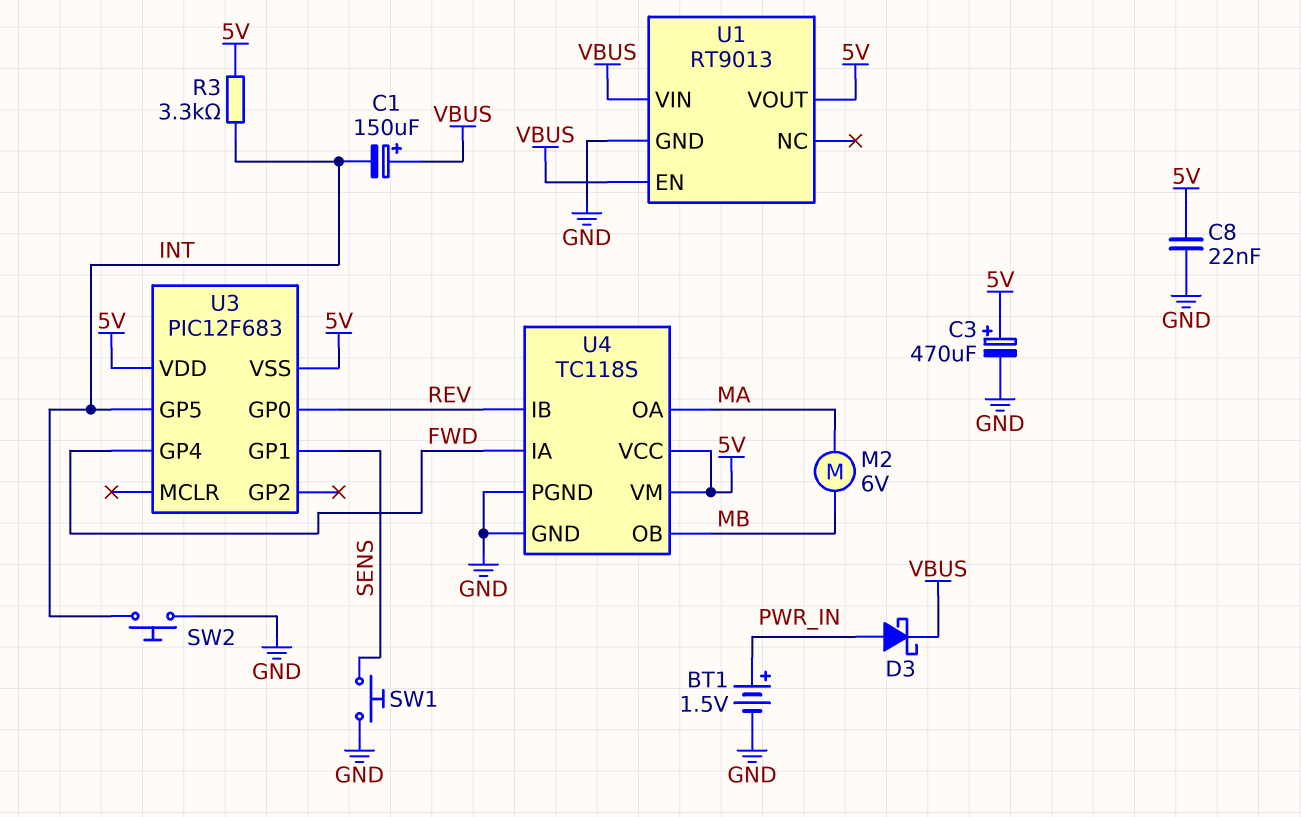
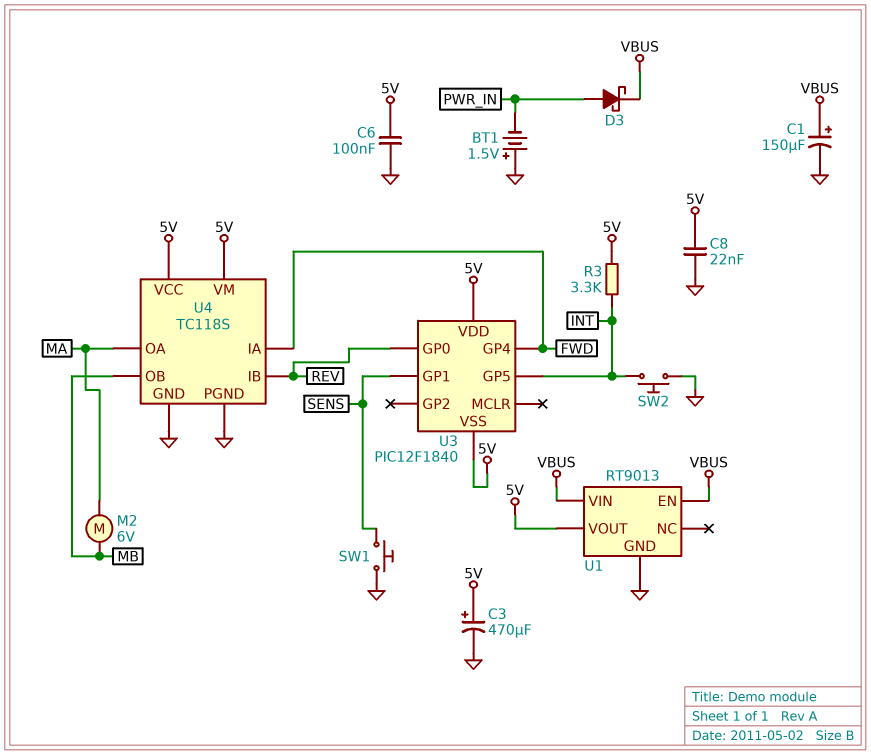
BT1: 1.5V (plus PWR_IN, minus GND) -> 1.5V (plus GND, minus PWR_IN)
C1: 150uF (plus VBUS, minus INT) -> 150uF (plus VBUS, minus GND)
C6: none -> 100nF (5V, GND)
U3: PIC12F683 -> PIC12F1840

